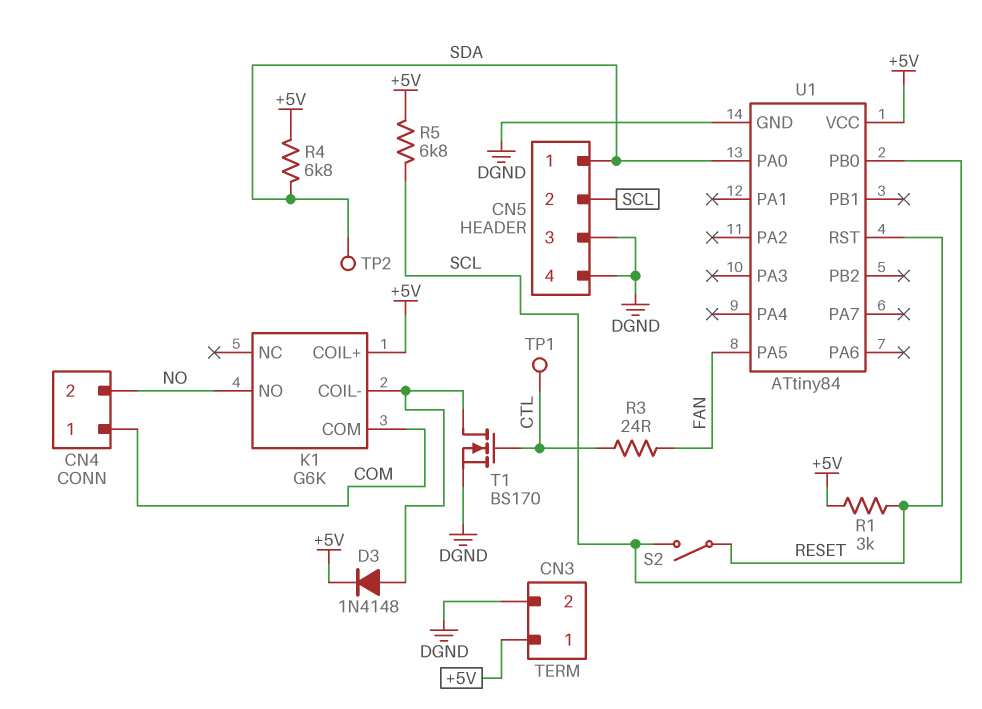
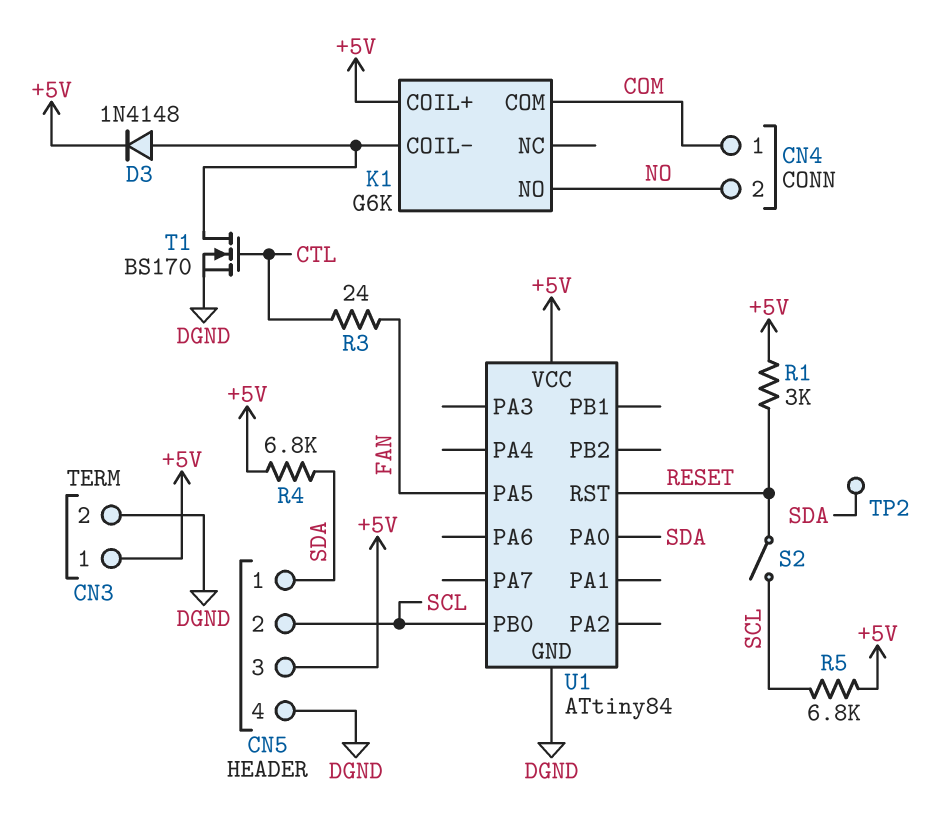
CN5 pin 3: DGND -> +5V
TP1: test point (CTL) -> none

